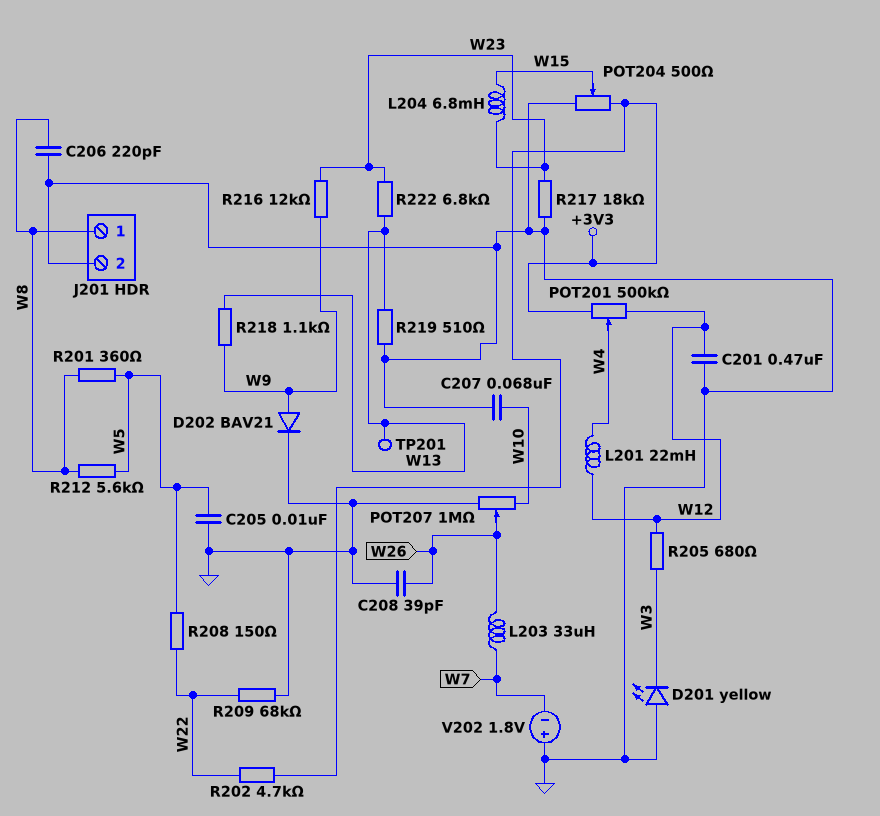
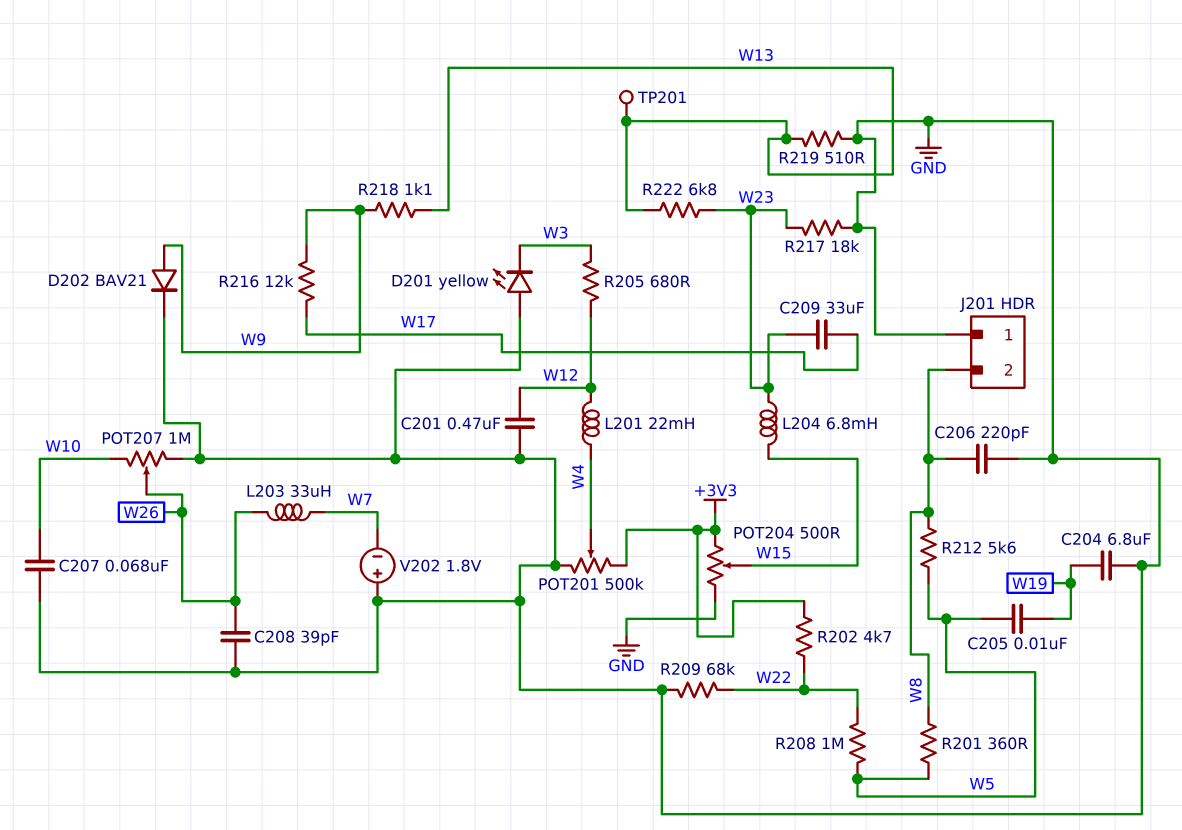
C204: none -> 6.8uF (GND, W19)
C205: 10nF (GND, W5) -> 10nF (W5, W19)
C209: none -> 33uF (W17, W23)
J201 pin 1: W8 -> GND
J201 pin 2: GND -> W8
POT201: 500k (+3V3, W12, wiper W4) -> 500k (+3V3, GND, wiper W4)
R208: 150 (W5, W22) -> 1M (W5, W22)
R216: 12k (W9, W23) -> 12k (W9, W17)

